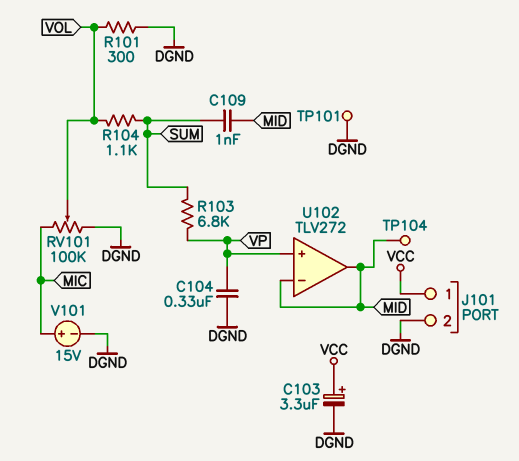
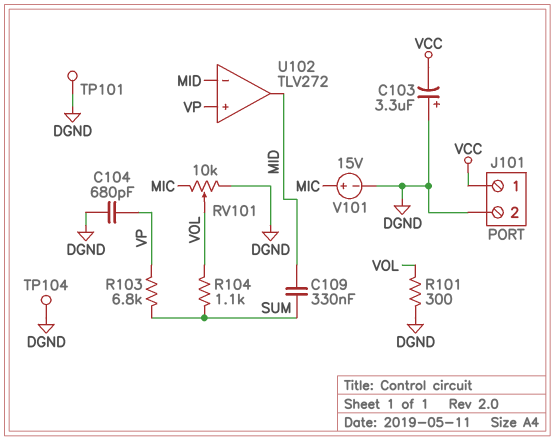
C103: 3.3uF (plus VCC, minus DGND) -> 3.3uF (plus DGND, minus VCC)
C104: 330nF (DGND, VP) -> 680pF (DGND, VP)
C109: 1nF (MID, SUM) -> 330nF (MID, SUM)
RV101: 100k (DGND, MIC, wiper VOL) -> 10k (DGND, MIC, wiper VOL)
TP104: test point (MID) -> test point (DGND)

